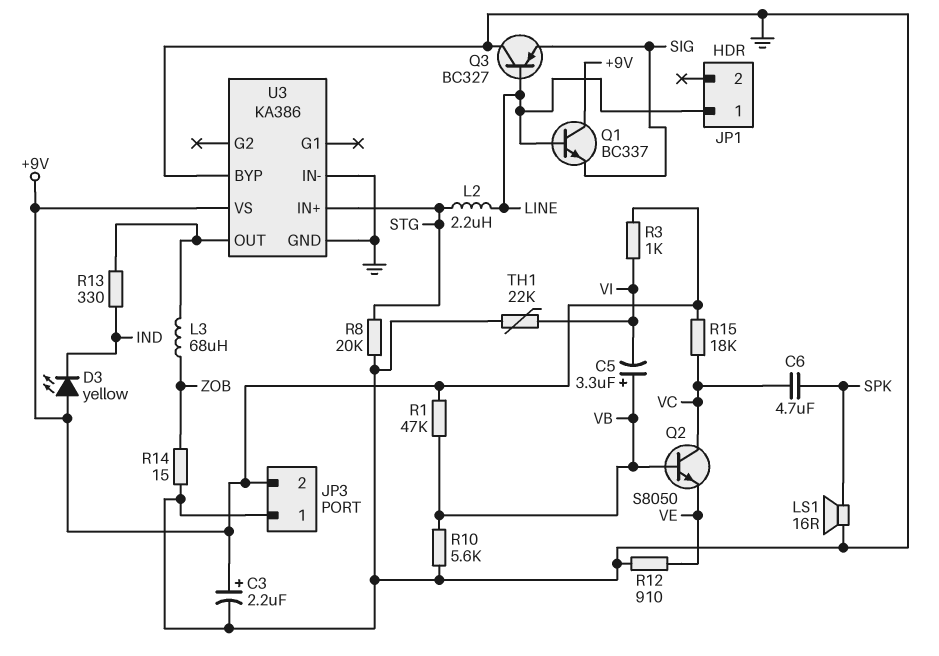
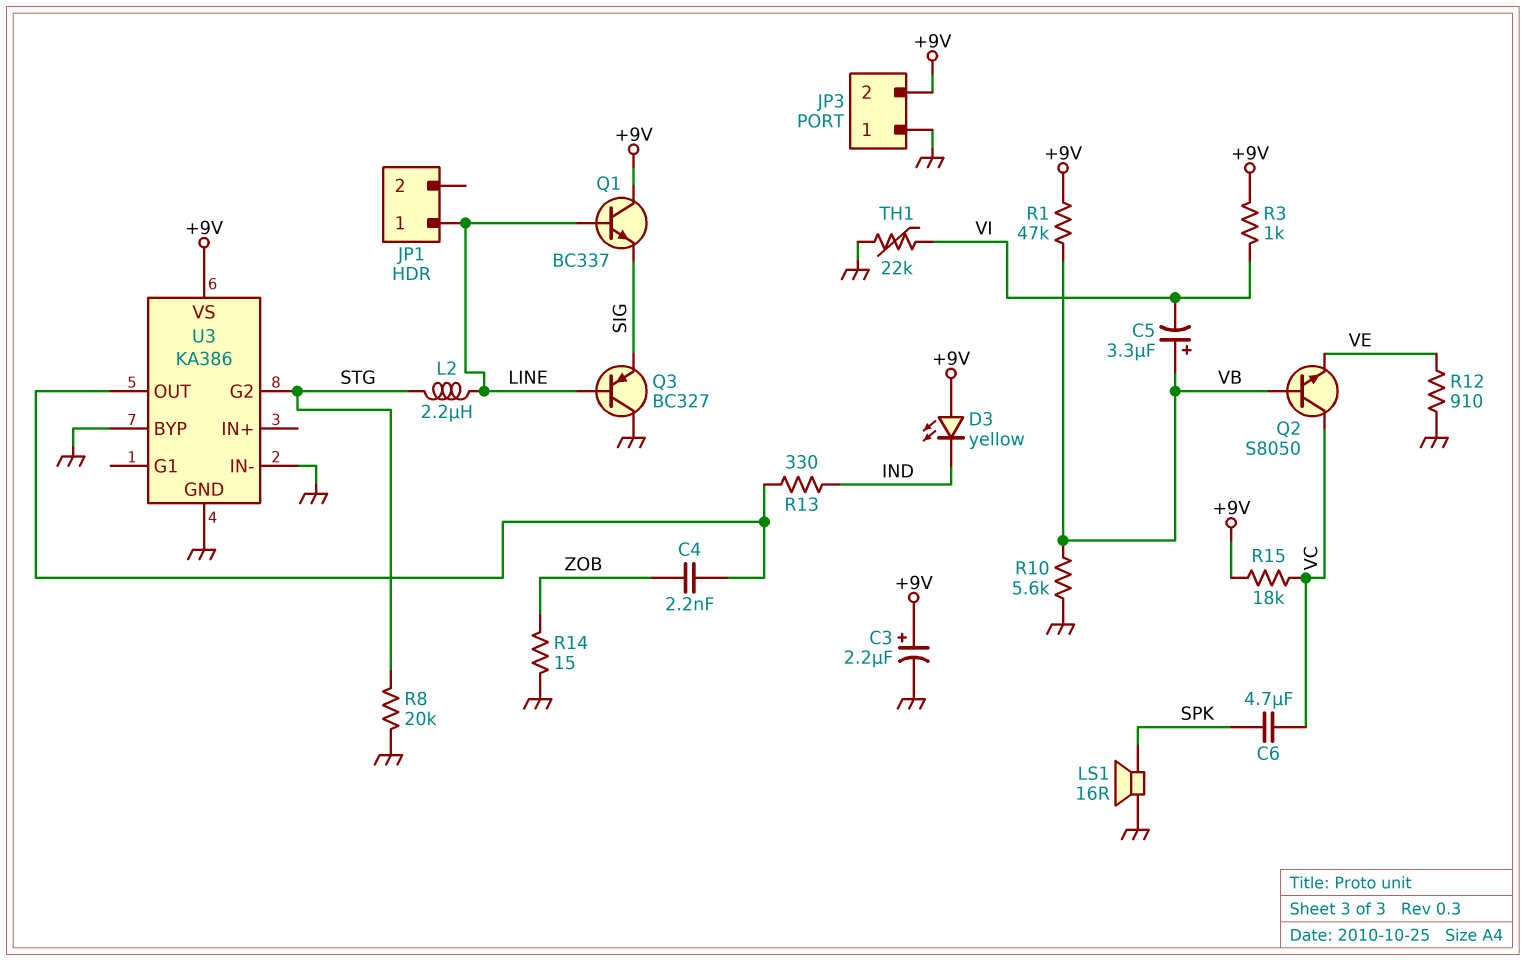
C4: none -> 2.2nF (U3/OUT, ZOB)
L3: 68uH (U3/OUT, ZOB) -> none
U3 pin G2: none -> STG
U3 pin IN+: STG -> none

